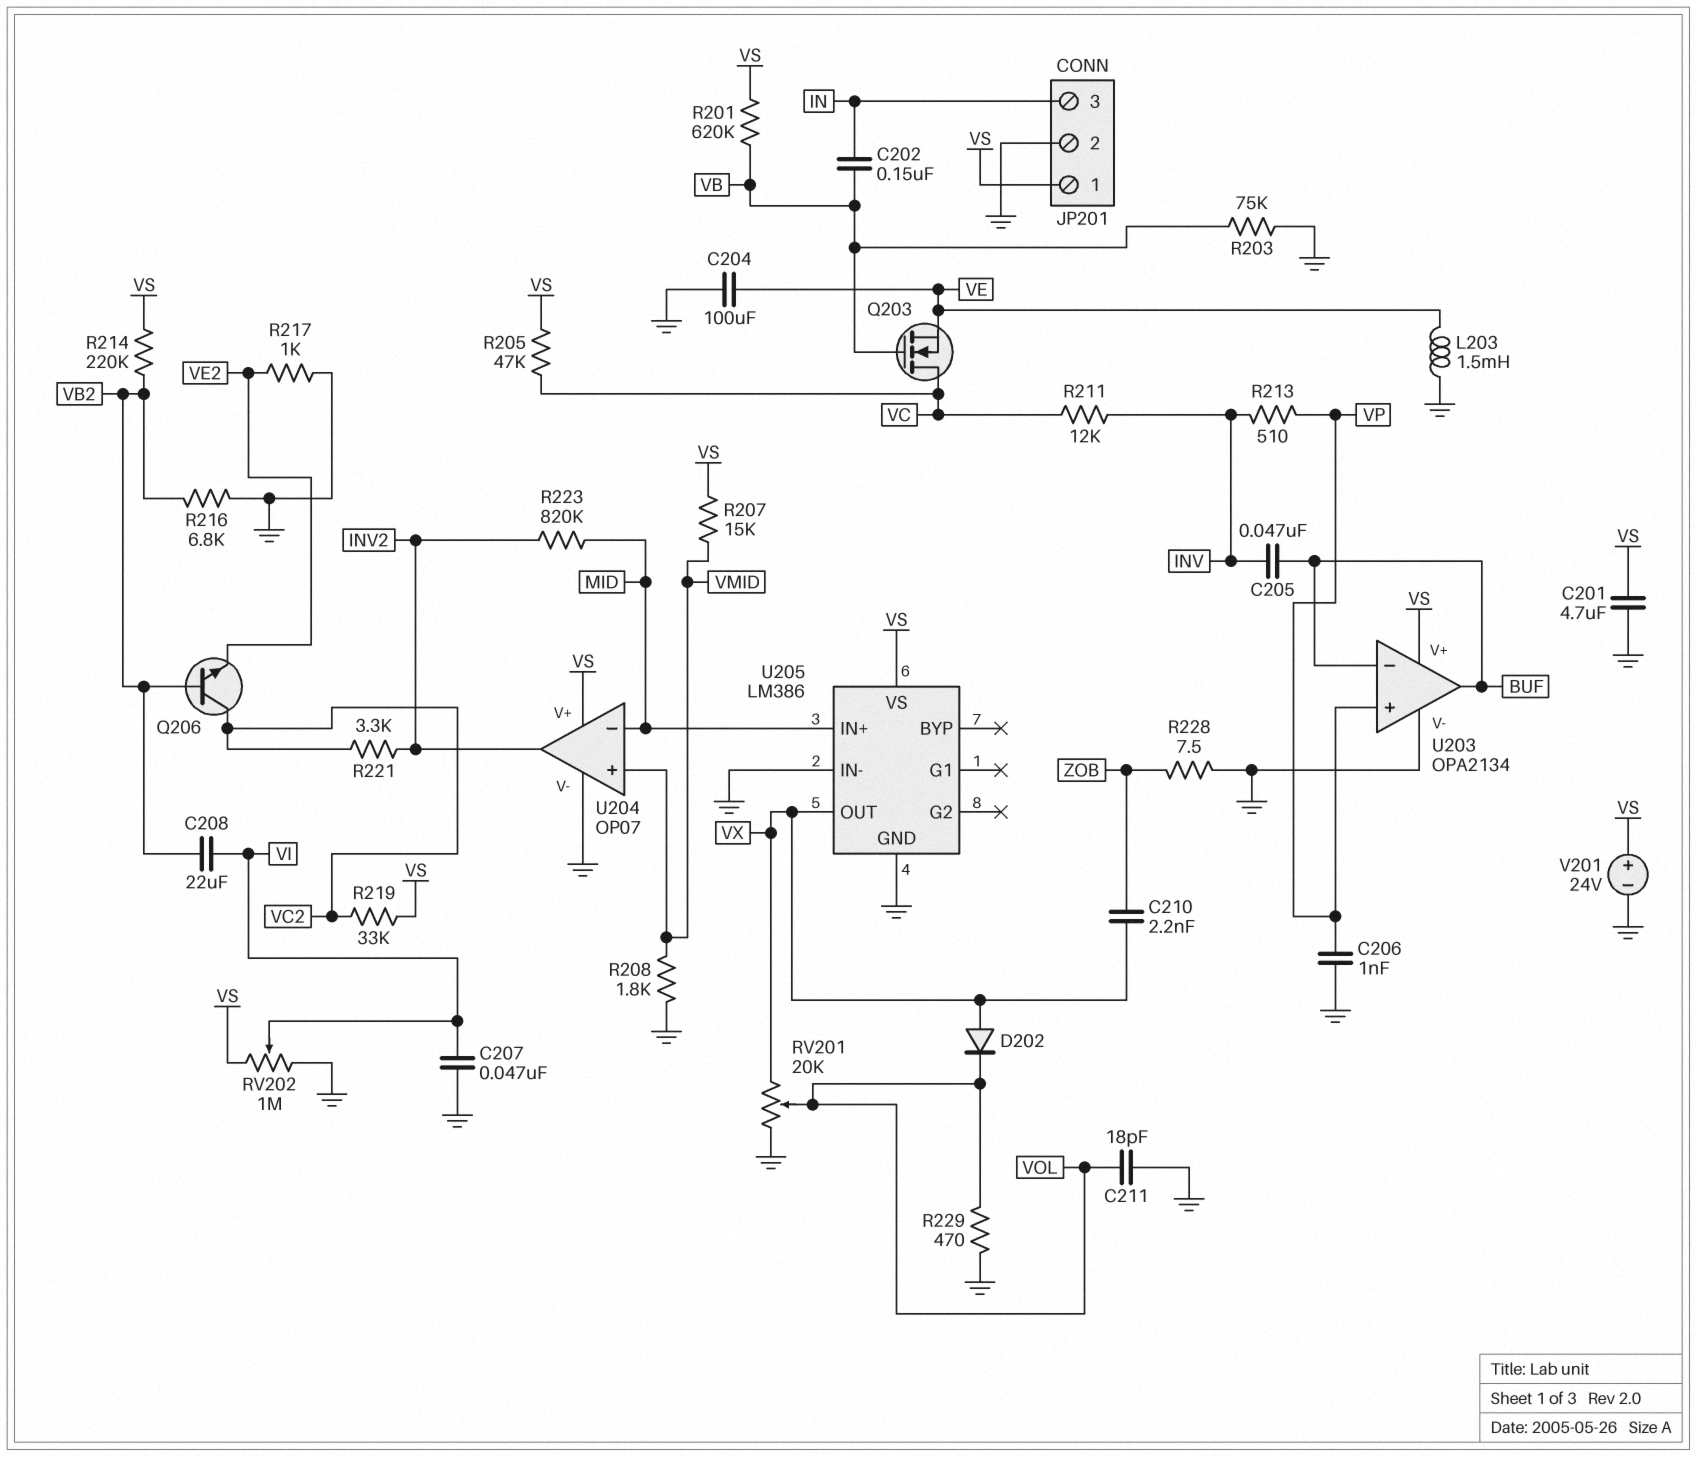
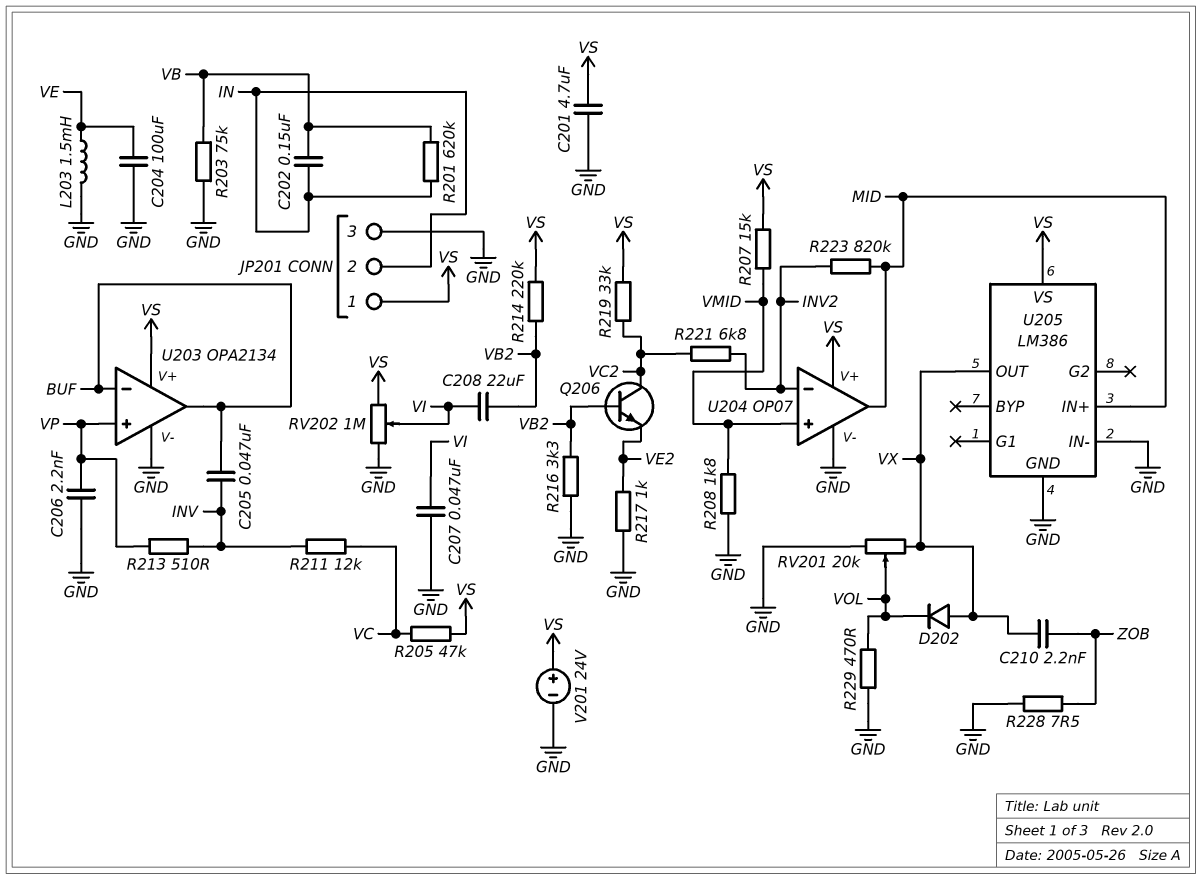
C206: 1nF (GND, VP) -> 2.2nF (GND, VP)
C211: 18pF (GND, VOL) -> none
JP201 pin 2: GND -> IN
JP201 pin 3: IN -> GND
Q203: NMOS (G VB, D VC, S VE) -> none
R201: 620k (VB, VS) -> 620k (IN, VB)
R216: 6.8k (GND, VB2) -> 3.3k (GND, VB2)
R221: 3.3k (INV2, VC2) -> 6.8k (INV2, VC2)
U204 pin in-: MID -> INV2
U204 pin out: INV2 -> MID

